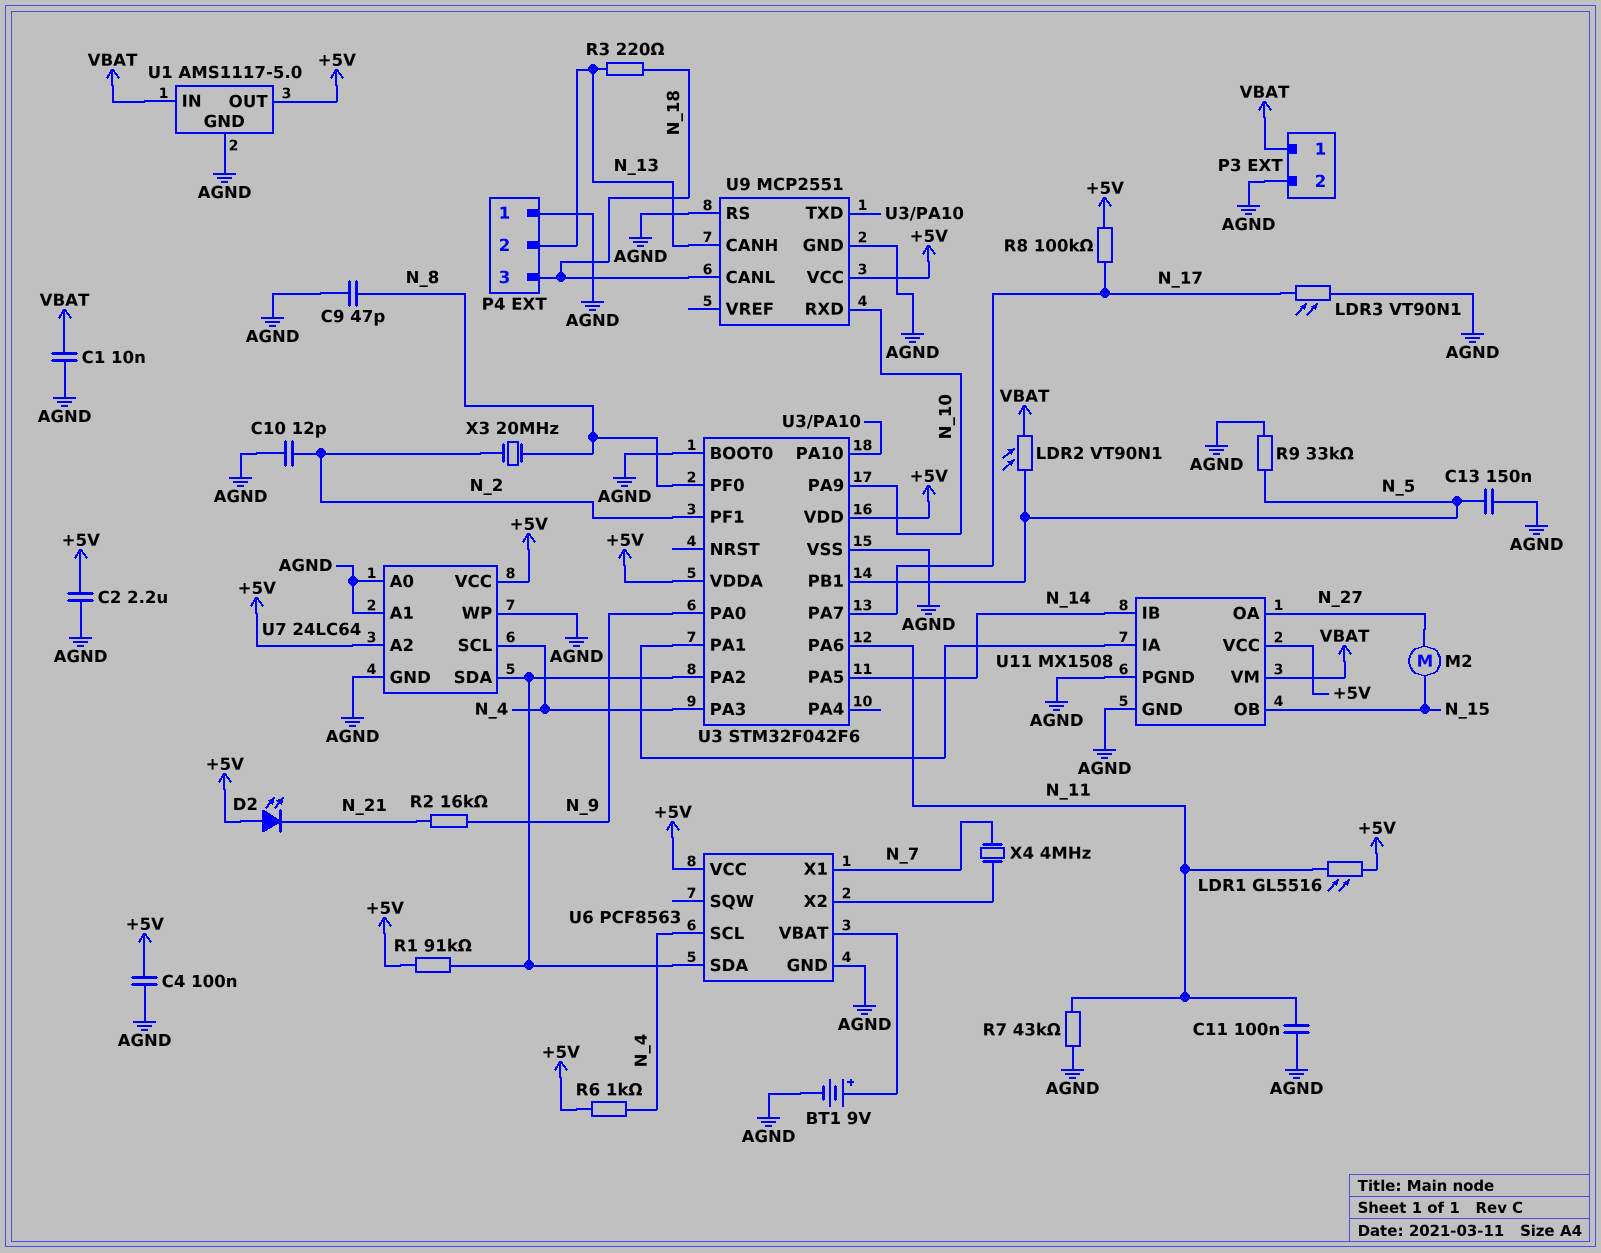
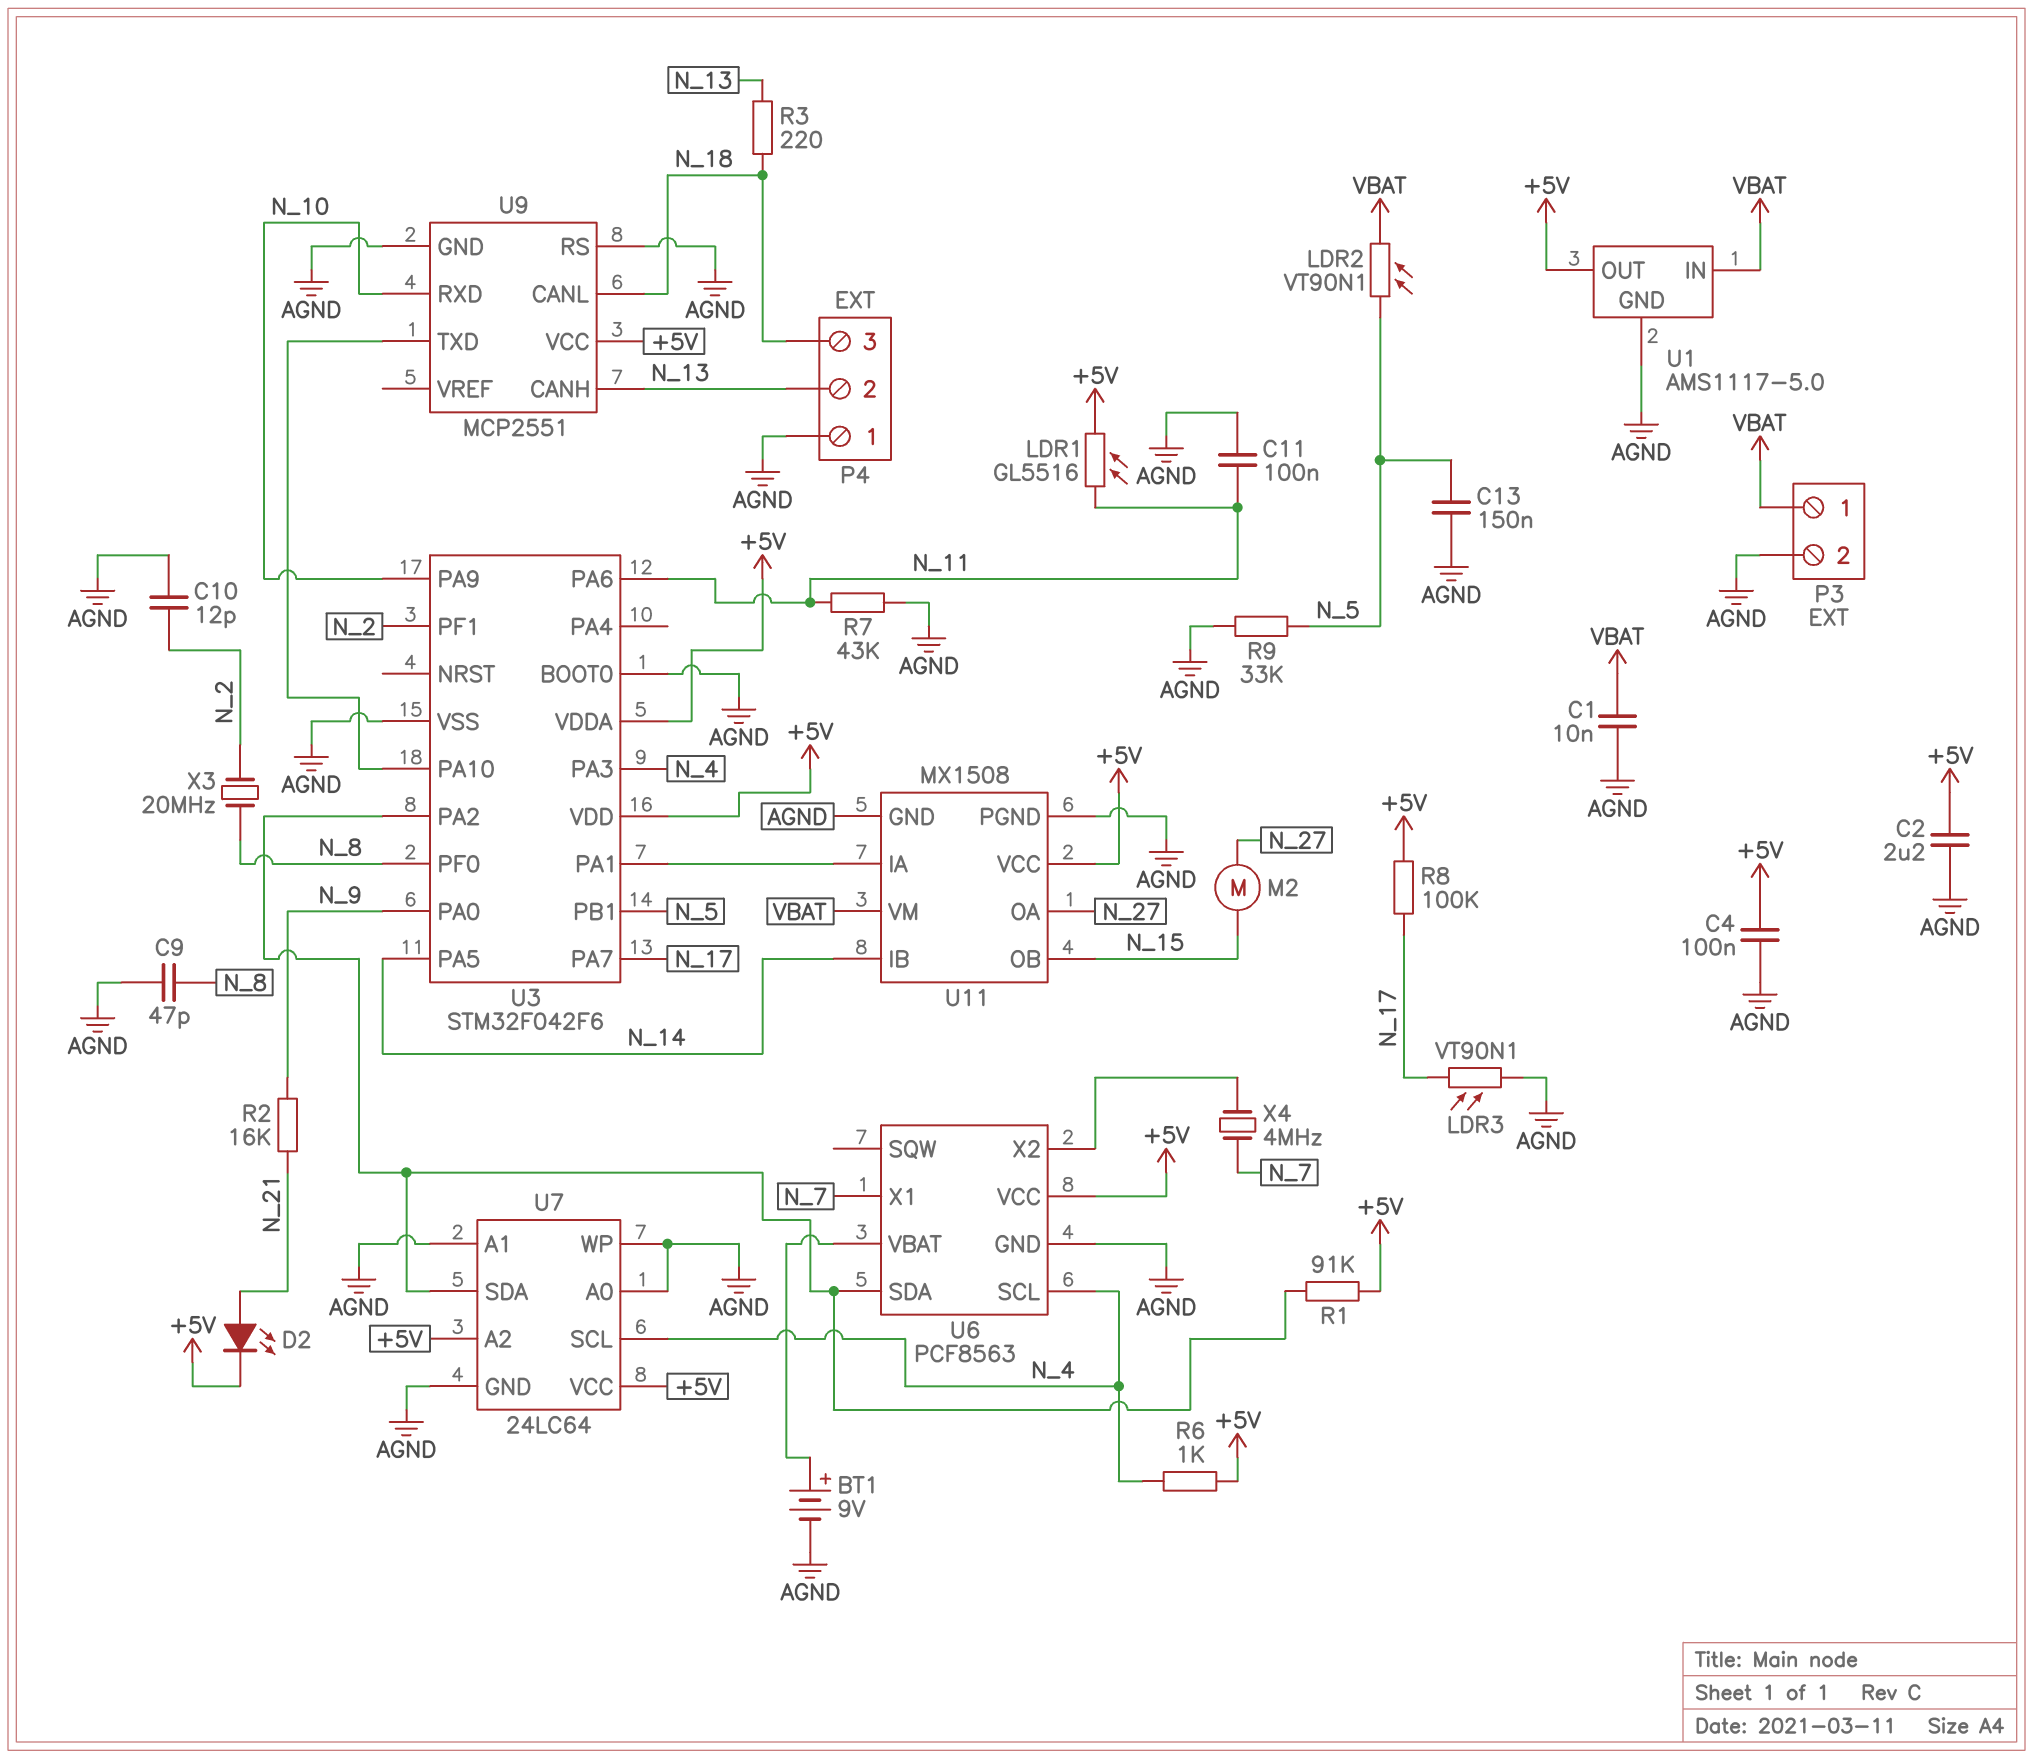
D2: LED (A +5V, K N_21) -> LED (A N_21, K +5V)

